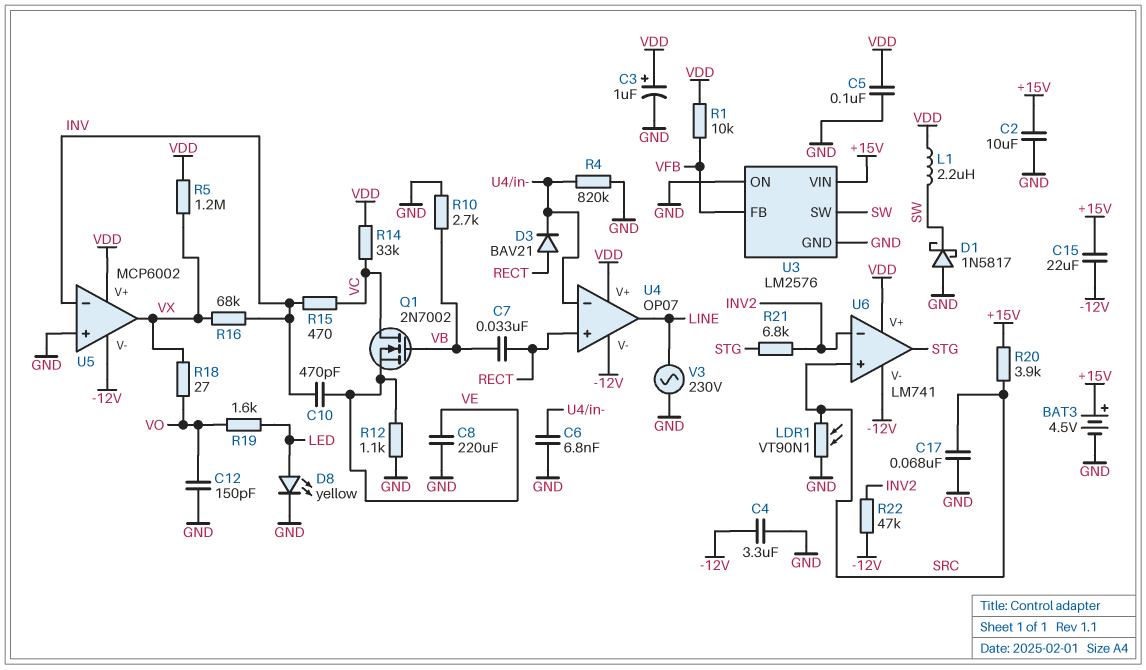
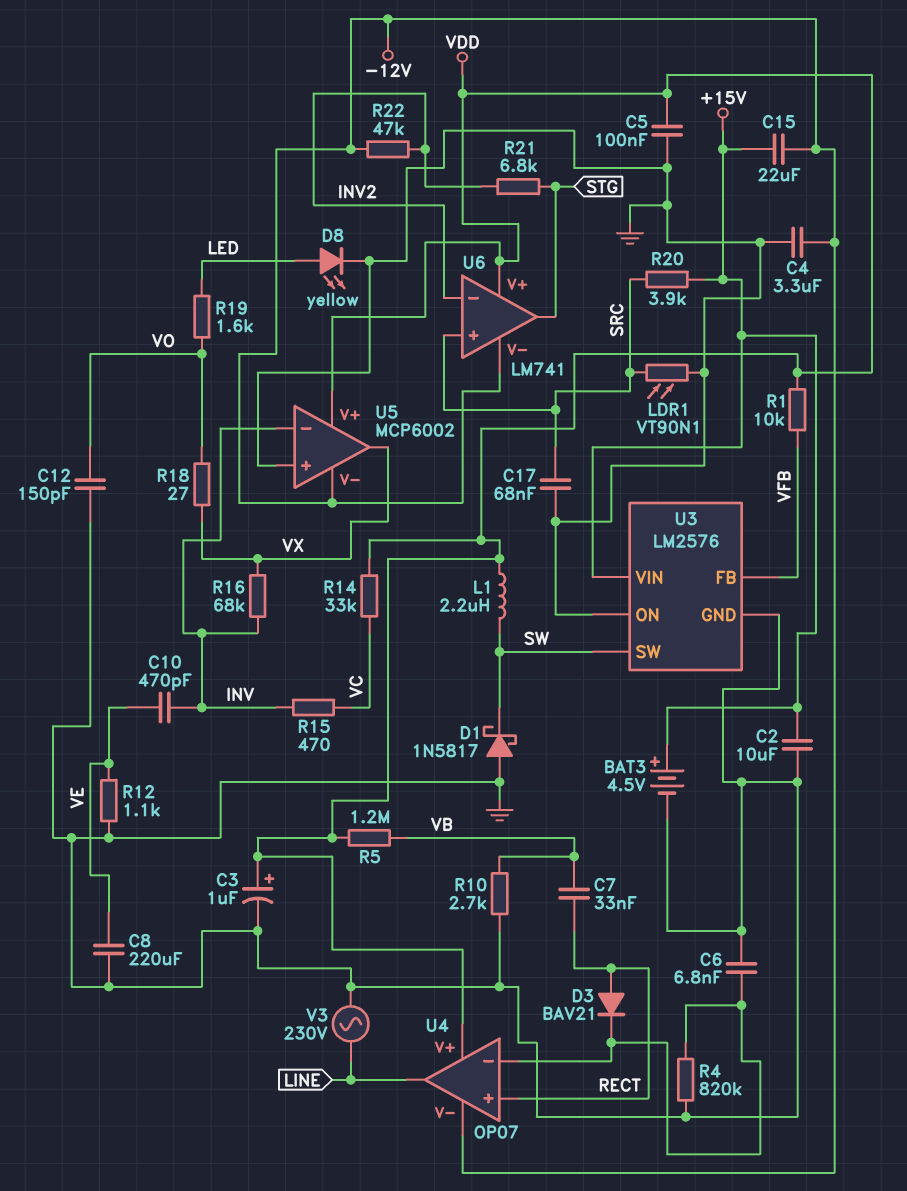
Q1: NMOS 2N7002 (G VB, D VC, S VE) -> none
R5: 1.2M (VDD, VX) -> 1.2M (VB, VDD)

